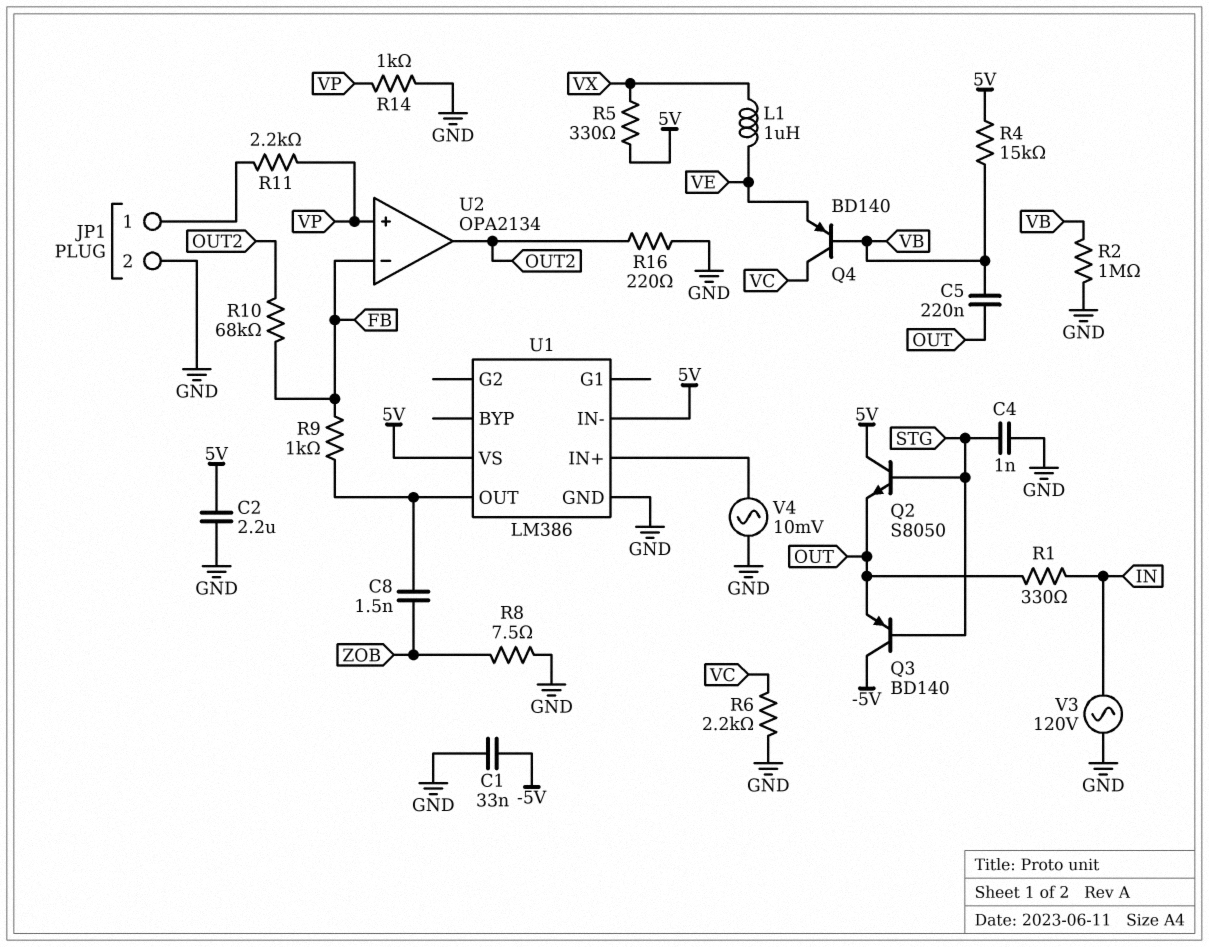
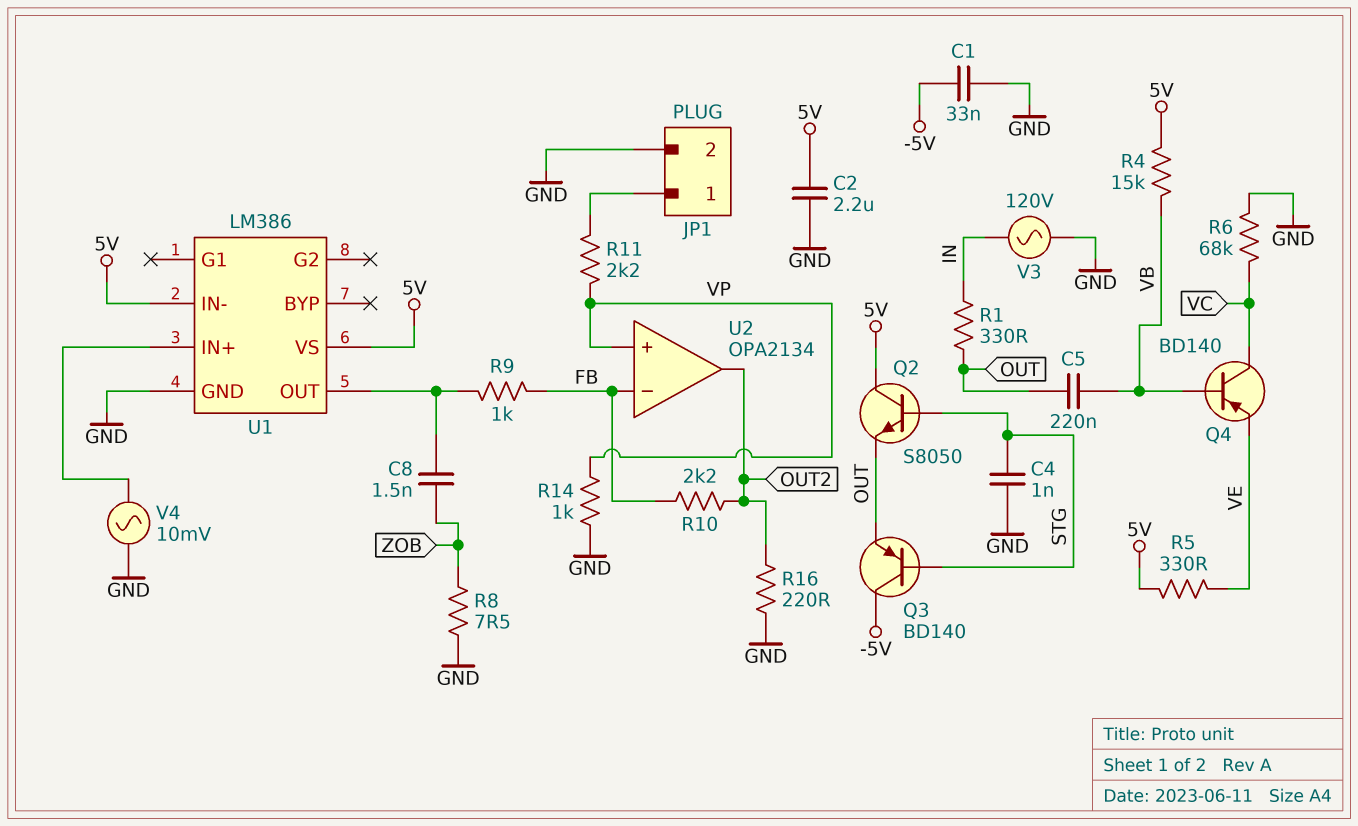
L1: 1uH (VE, VX) -> none
R2: 1M (GND, VB) -> none
R5: 330 (5V, VX) -> 330 (5V, VE)
R6: 2.2k (GND, VC) -> 68k (GND, VC)
R10: 68k (FB, OUT2) -> 2.2k (FB, OUT2)

